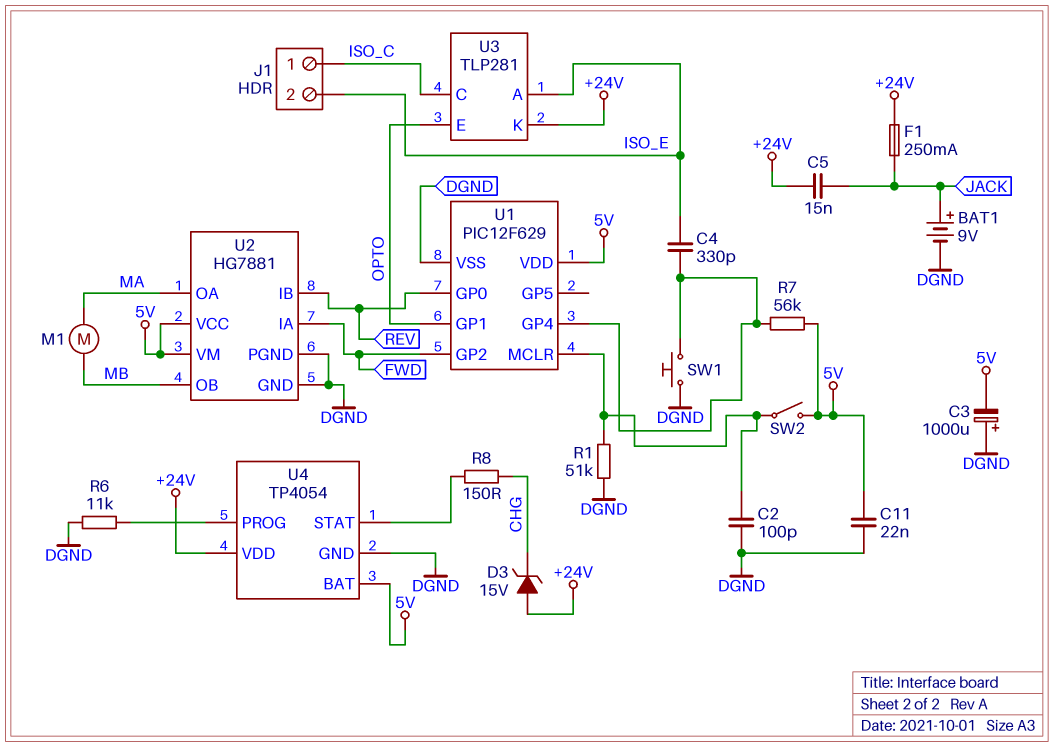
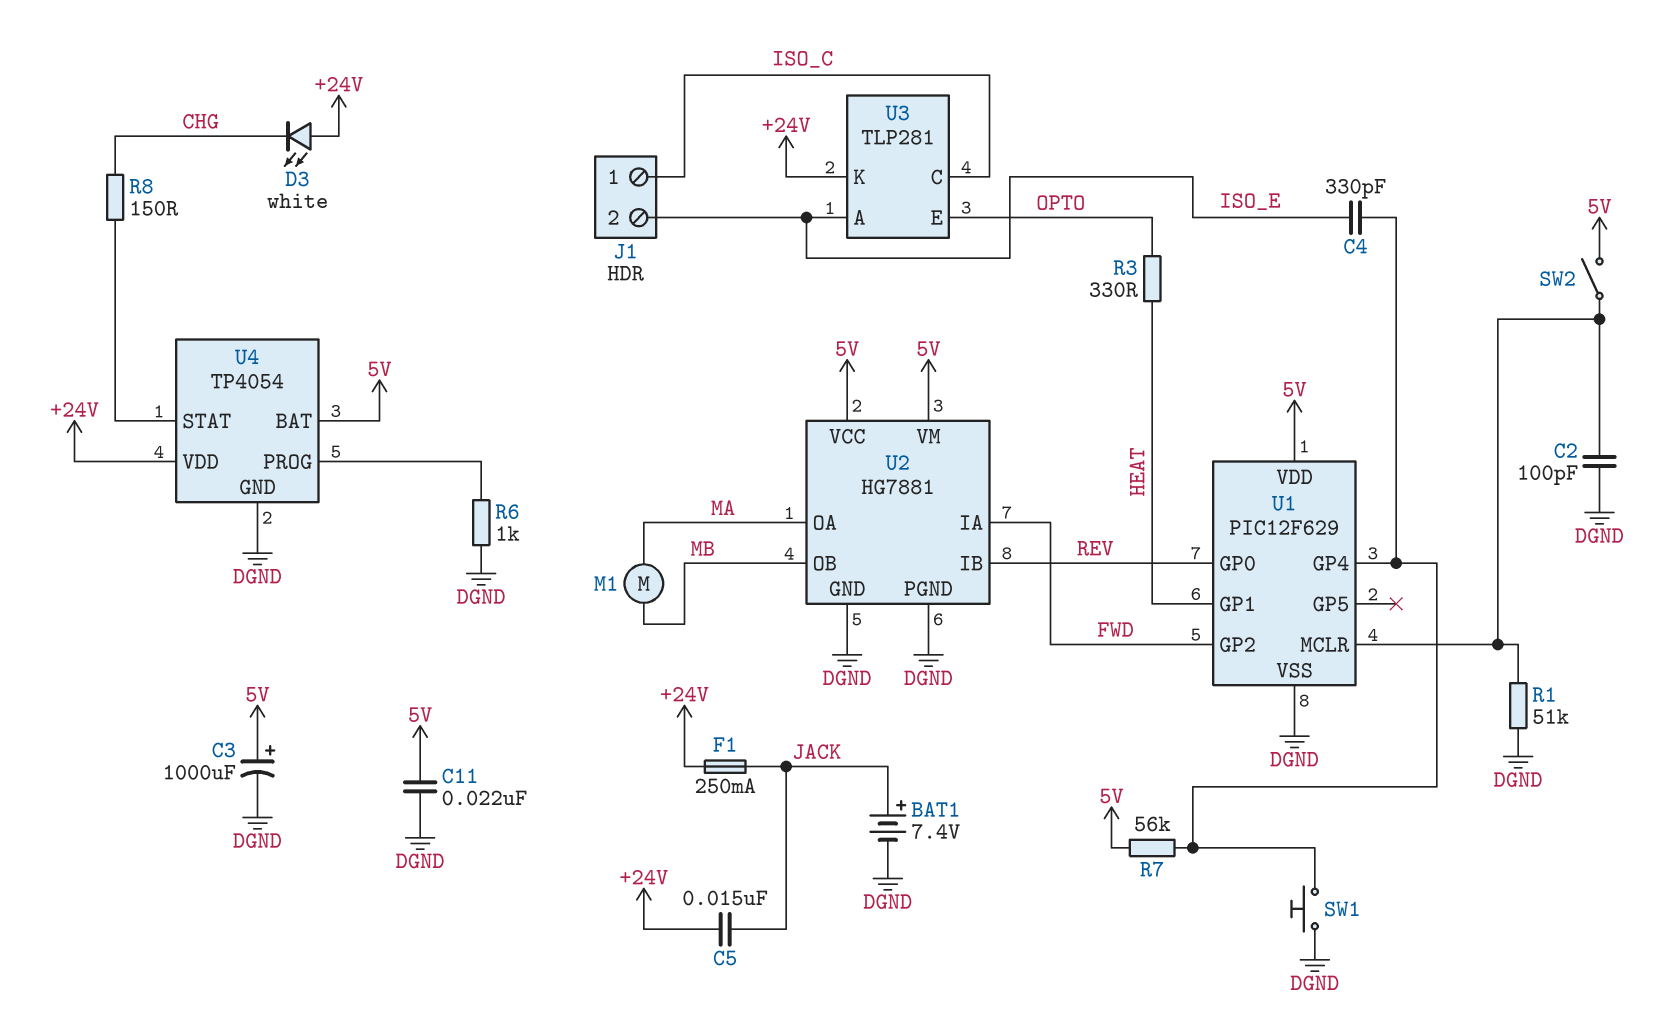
BAT1: 9V (plus JACK, minus DGND) -> 7.4V (plus JACK, minus DGND)
C3: 1000uF (plus DGND, minus 5V) -> 1000uF (plus 5V, minus DGND)
D3: zener 15V (A +24V, K CHG) -> LED white (A +24V, K CHG)
R3: none -> 330 (HEAT, OPTO)
R6: 11k (DGND, U4/PROG) -> 1k (DGND, U4/PROG)
U1 pin GP1: OPTO -> HEAT

